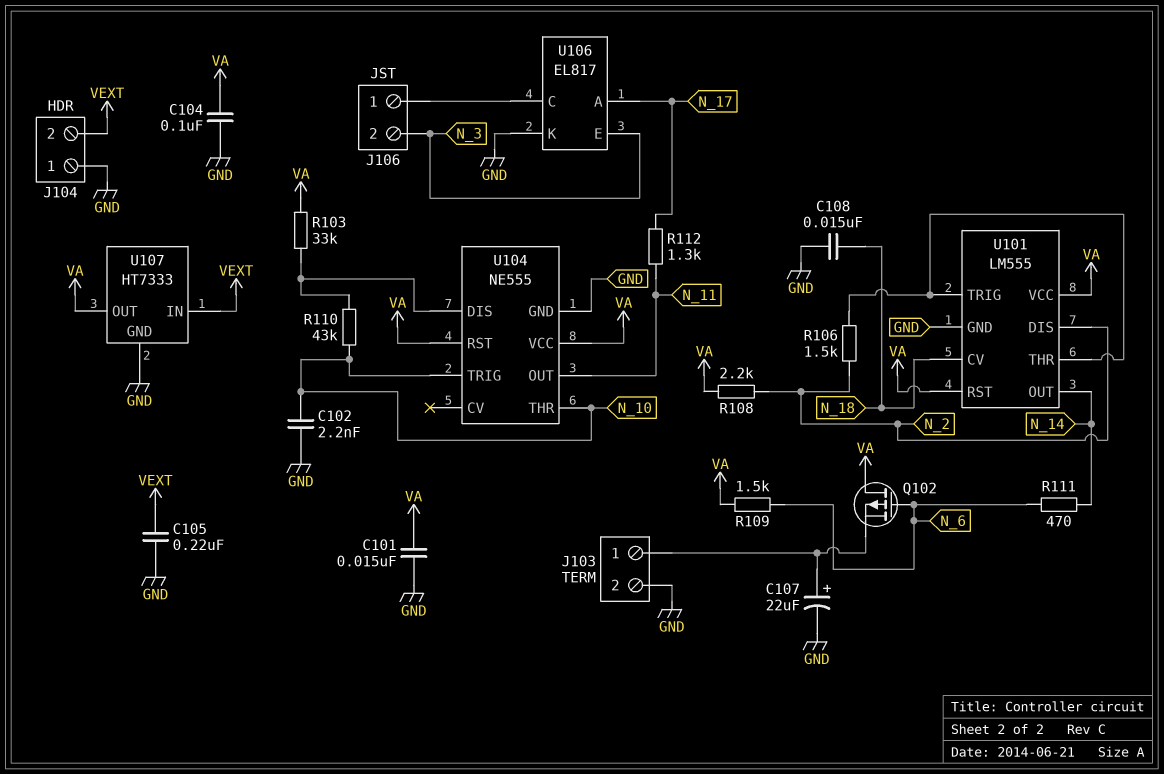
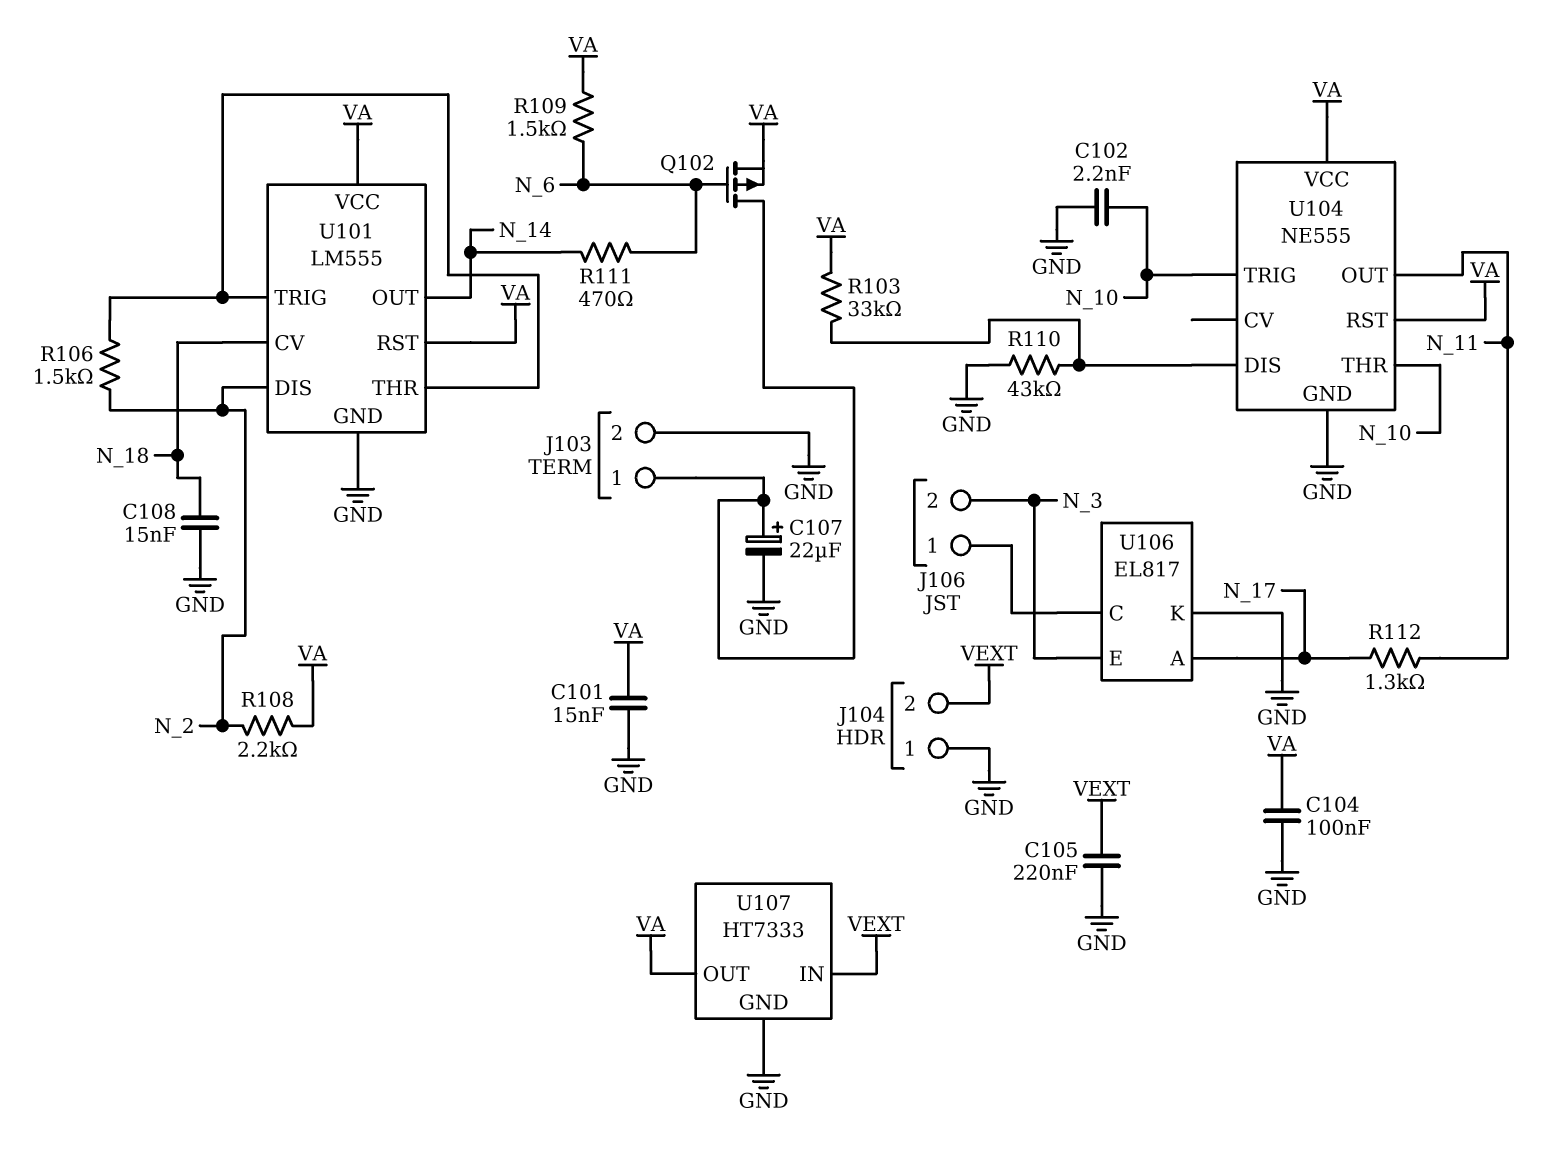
Q102: PMOS (G N_6, D VA, S J103/1) -> PMOS (G N_6, D J103/1, S VA)
R110: 43k (N_10, U104/DIS) -> 43k (GND, U104/DIS)

